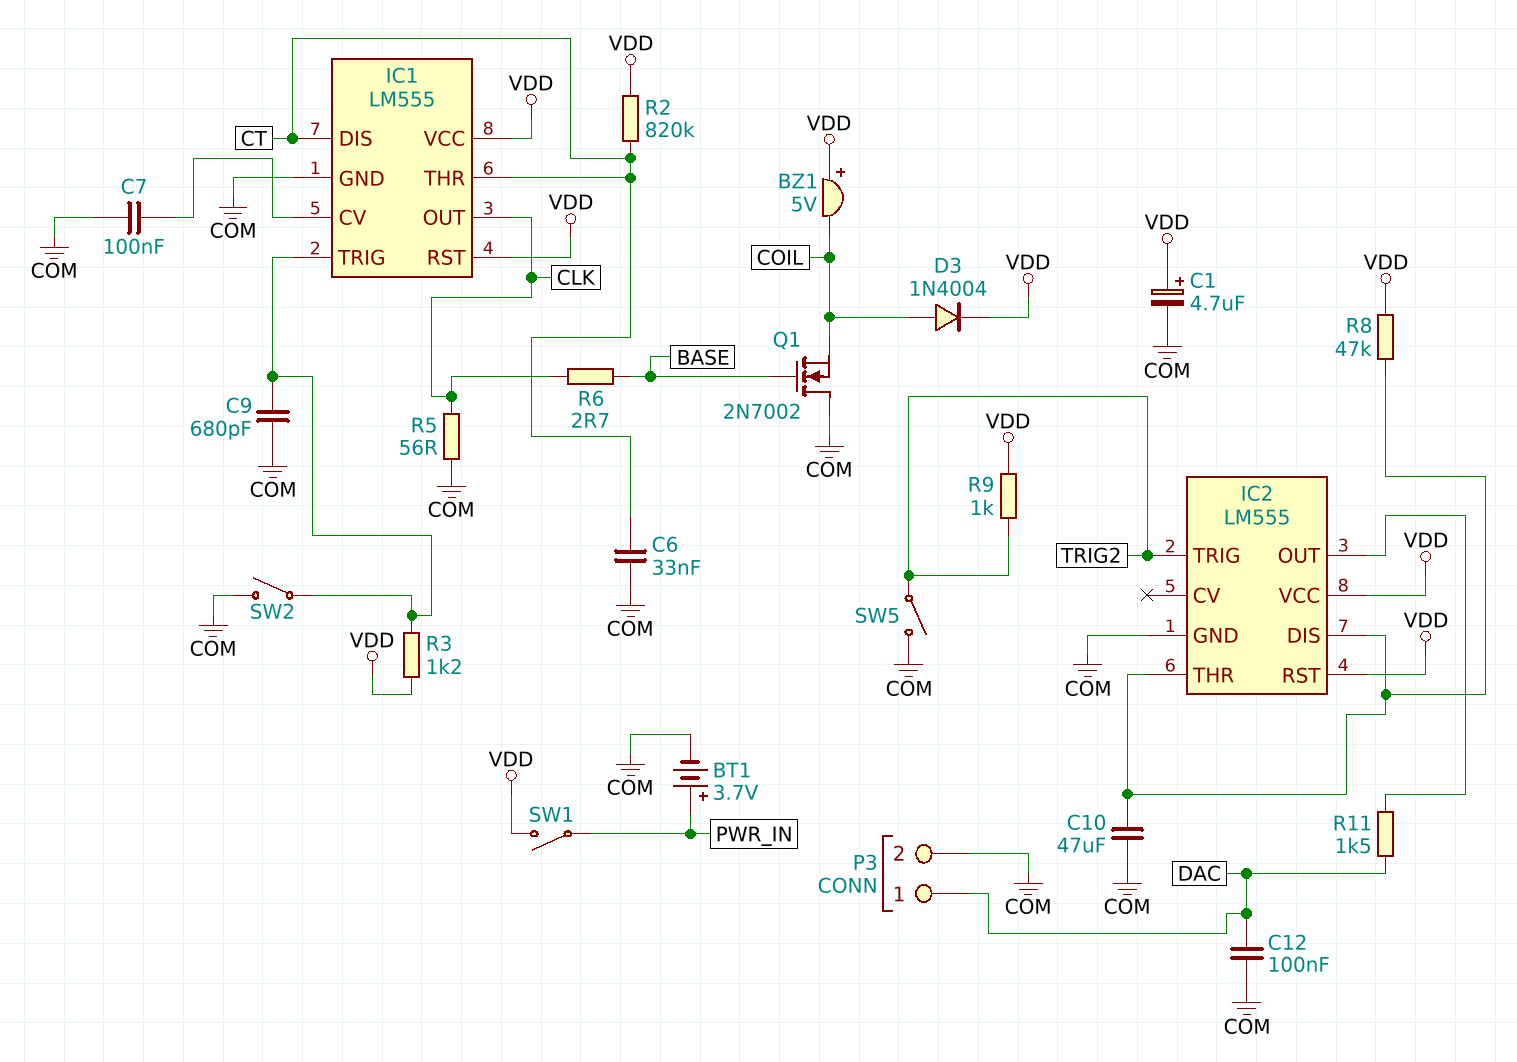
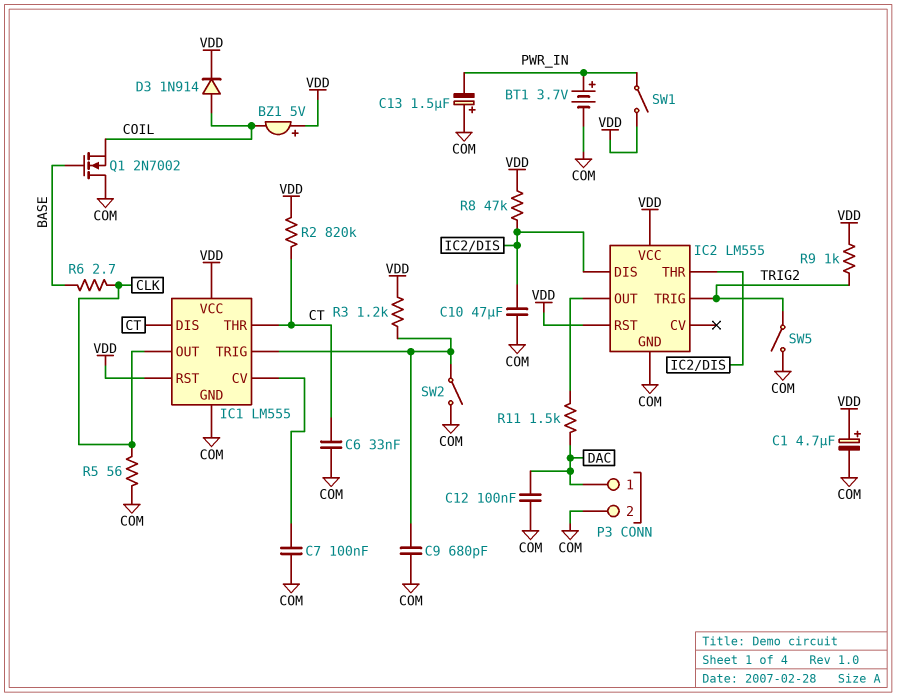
C13: none -> 1.5uF (plus COM, minus PWR_IN)
D3: diode 1N4004 (A COIL, K VDD) -> diode 1N914 (A COIL, K VDD)

